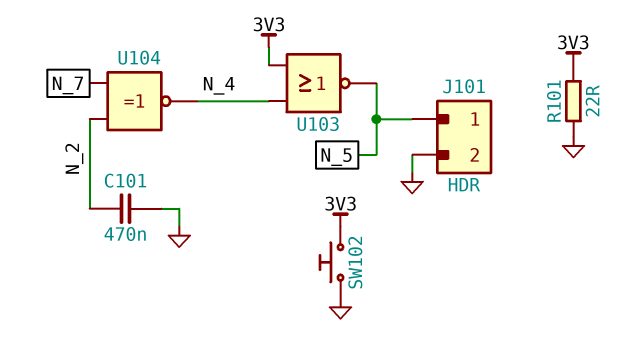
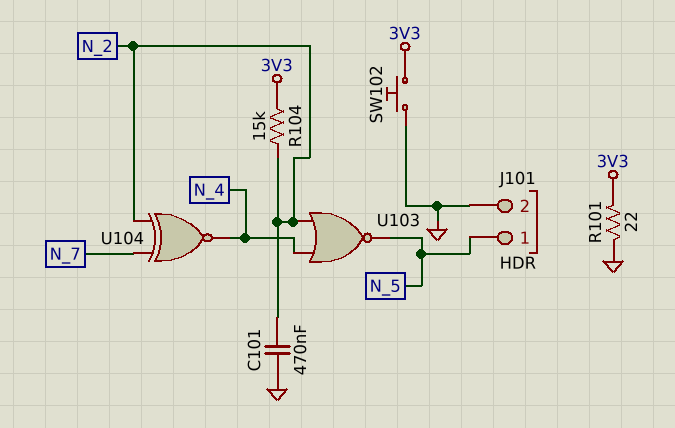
R104: none -> 15k (3V3, N_2)
U103: NOR (in 3V3, in N_4, out N_5) -> NOR (in N_2, in N_4, out N_5)

